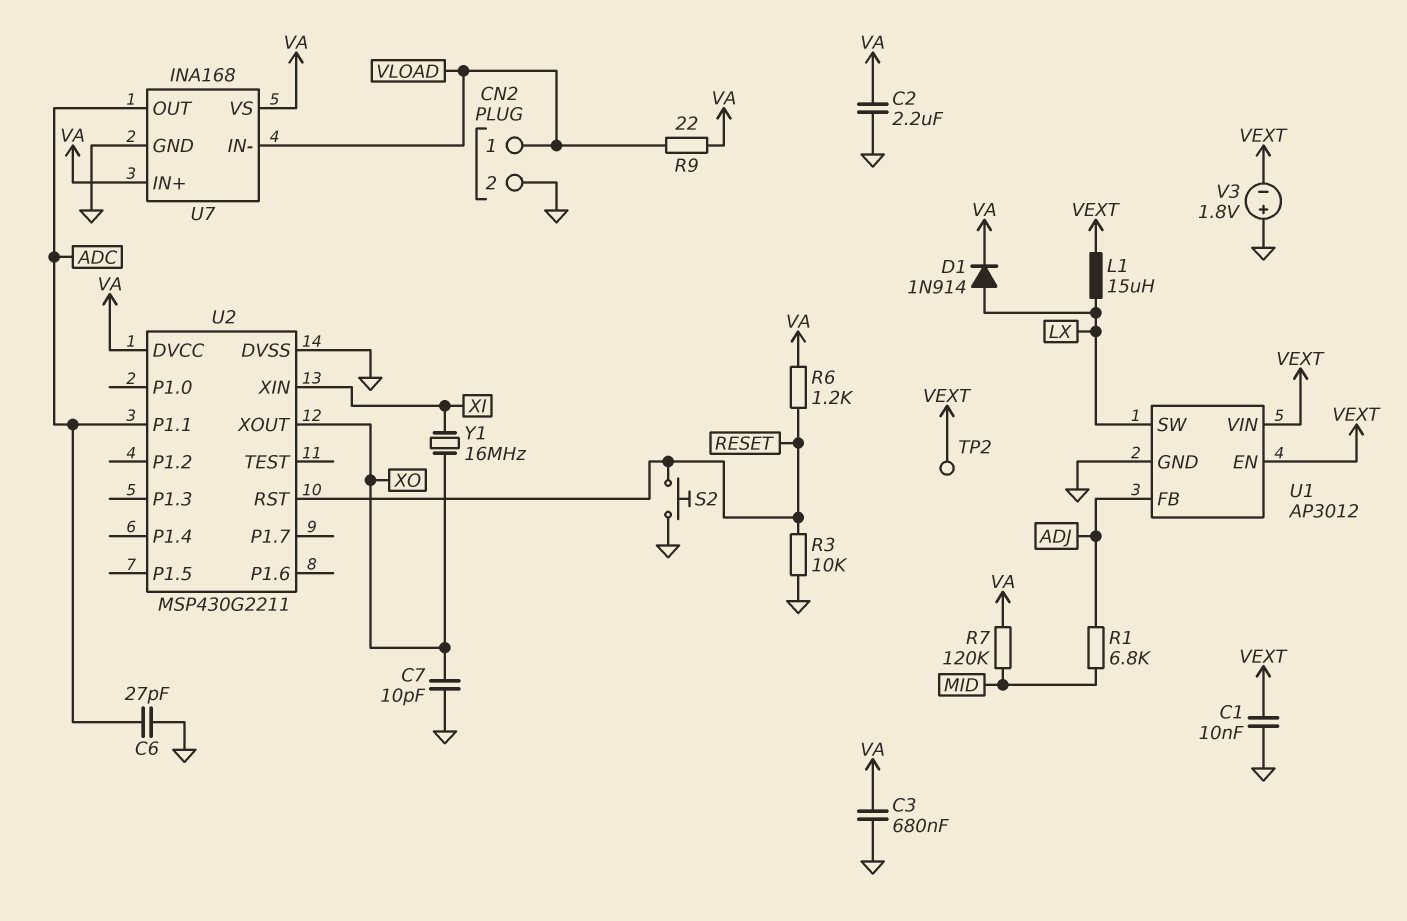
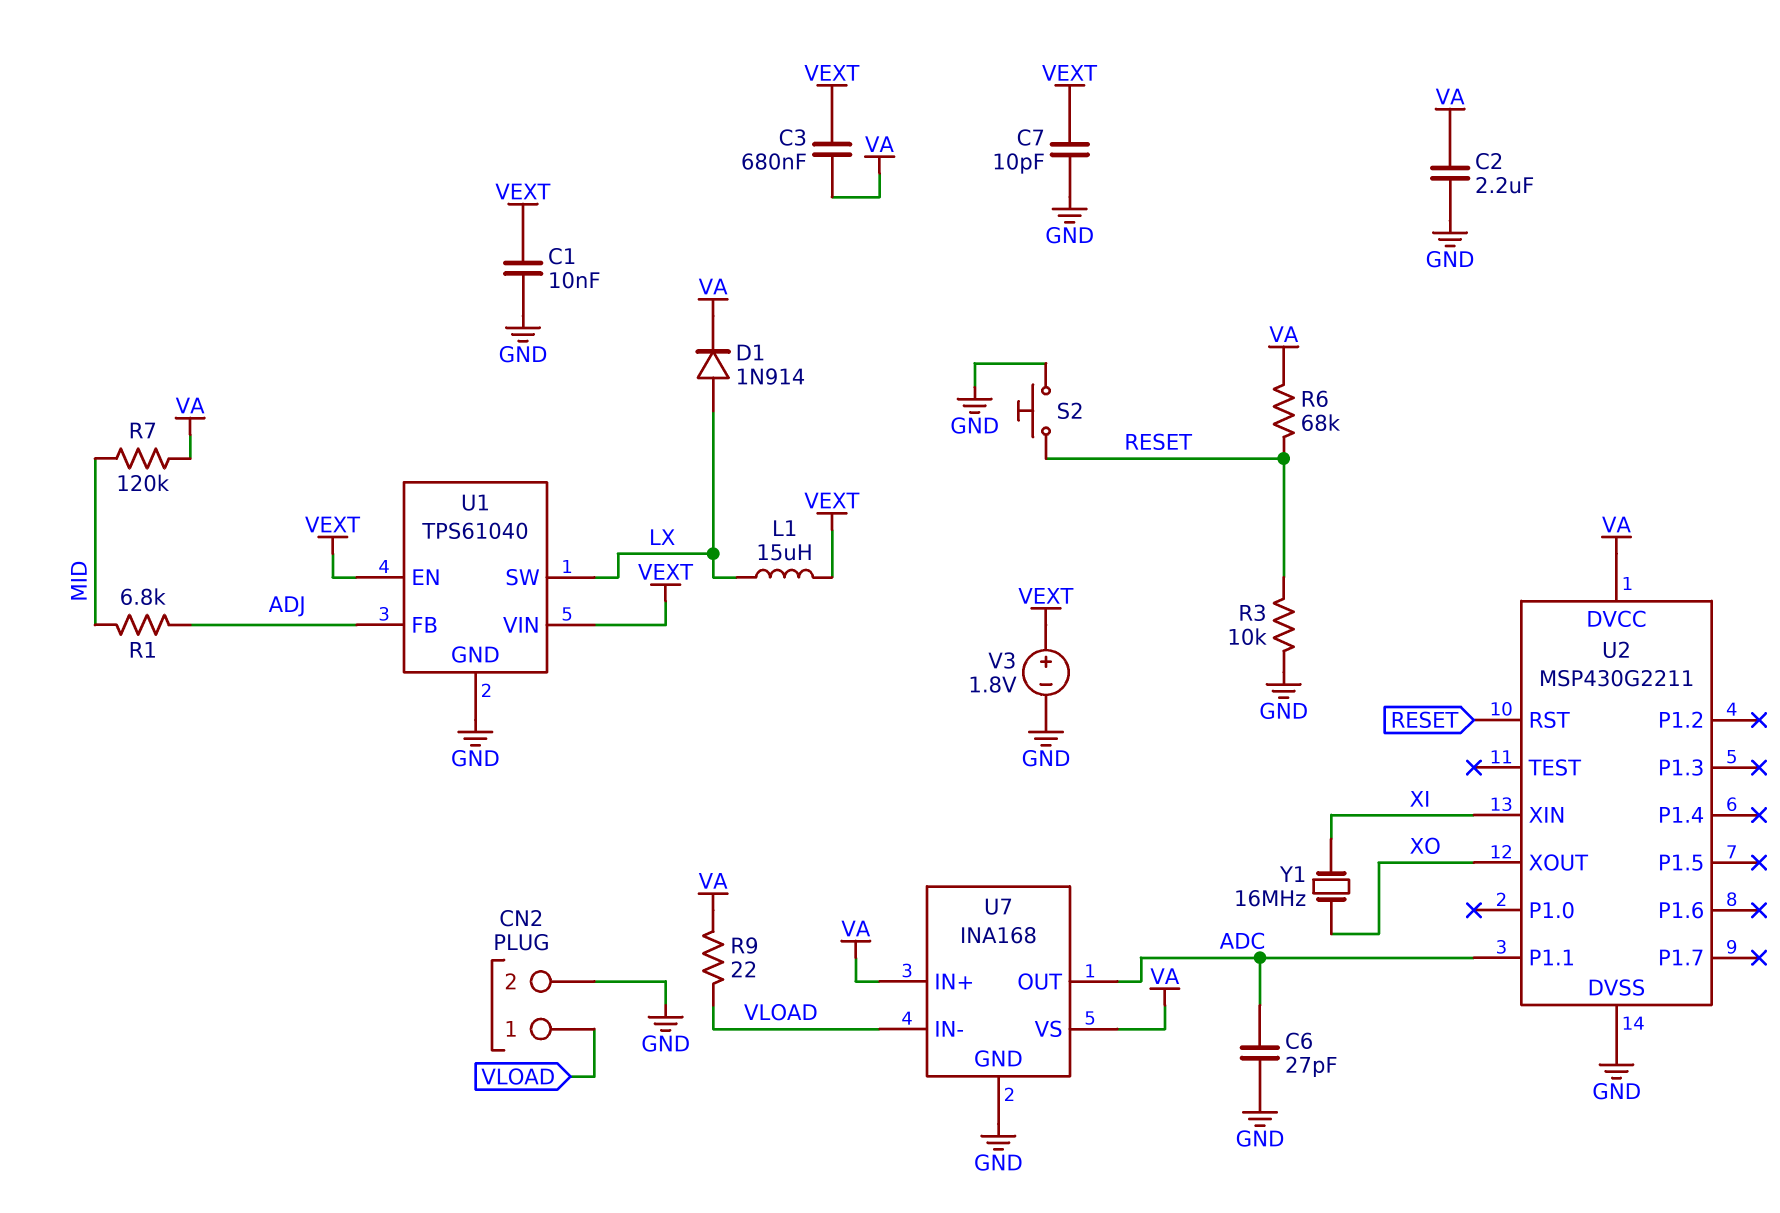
C3: 680nF (GND, VA) -> 680nF (VA, VEXT)
C7: 10pF (GND, XO) -> 10pF (GND, VEXT)
R6: 1.2k (RESET, VA) -> 68k (RESET, VA)
TP2: test point (VEXT) -> none
U1: AP3012 -> TPS61040
V3: 1.8V (plus GND, minus VEXT) -> 1.8V (plus VEXT, minus GND)

